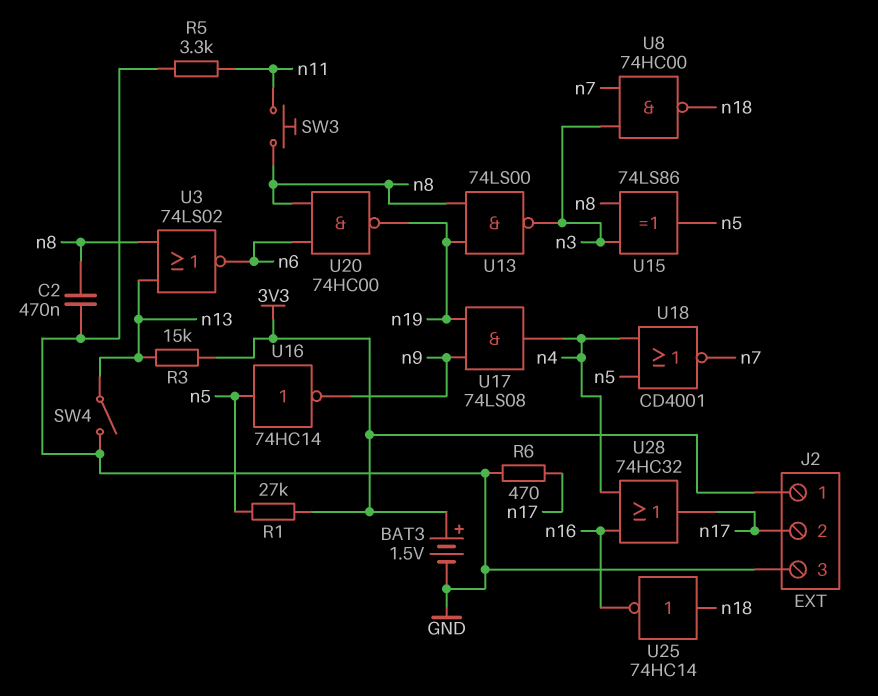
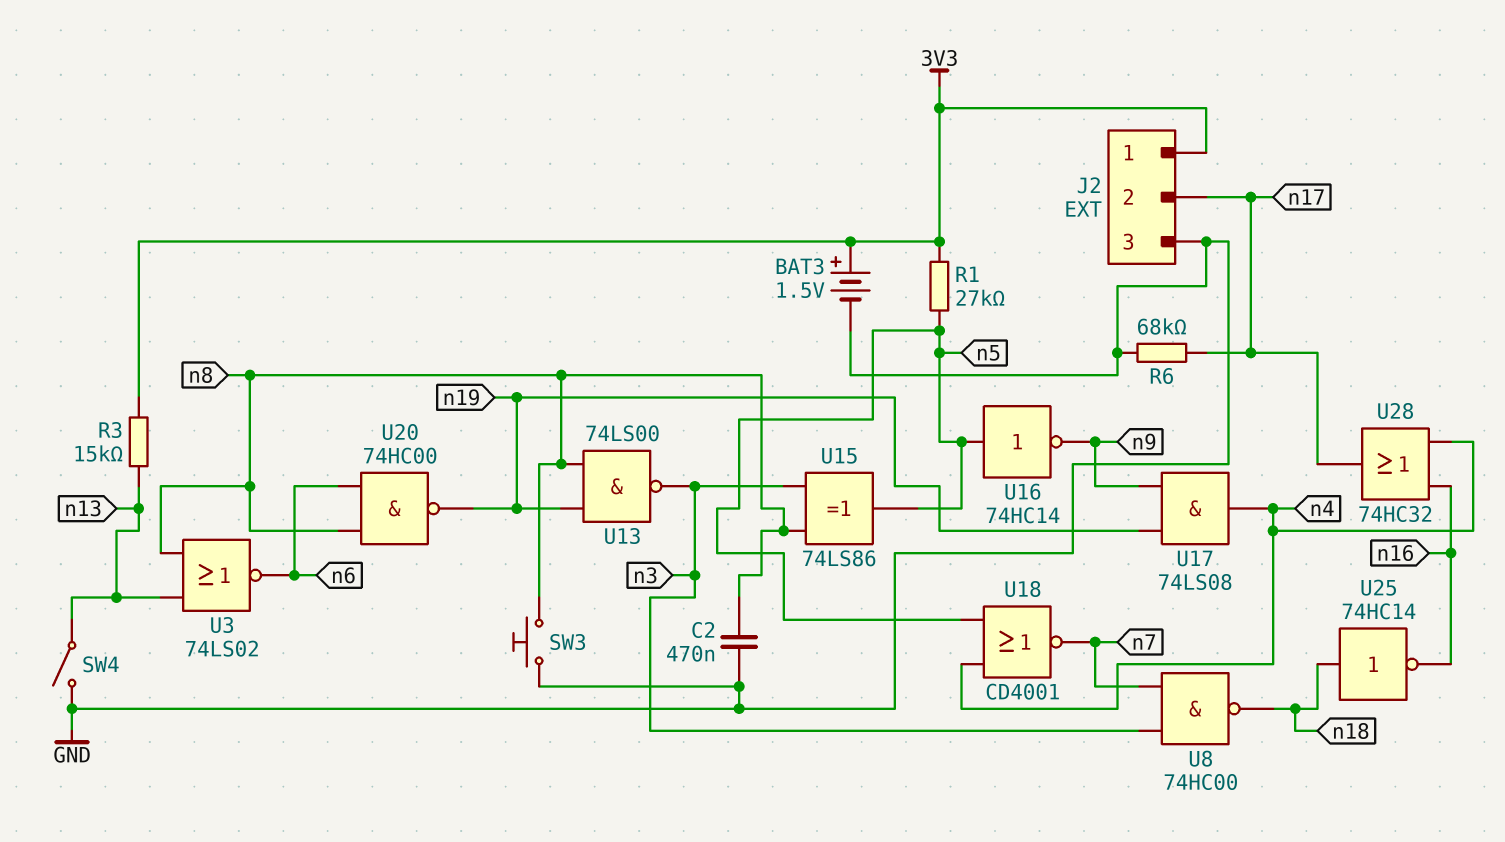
R5: 3.3k (GND, n11) -> none
R6: 470 (GND, n17) -> 68k (GND, n17)
SW3: button (n8, n11) -> button (GND, n8)

